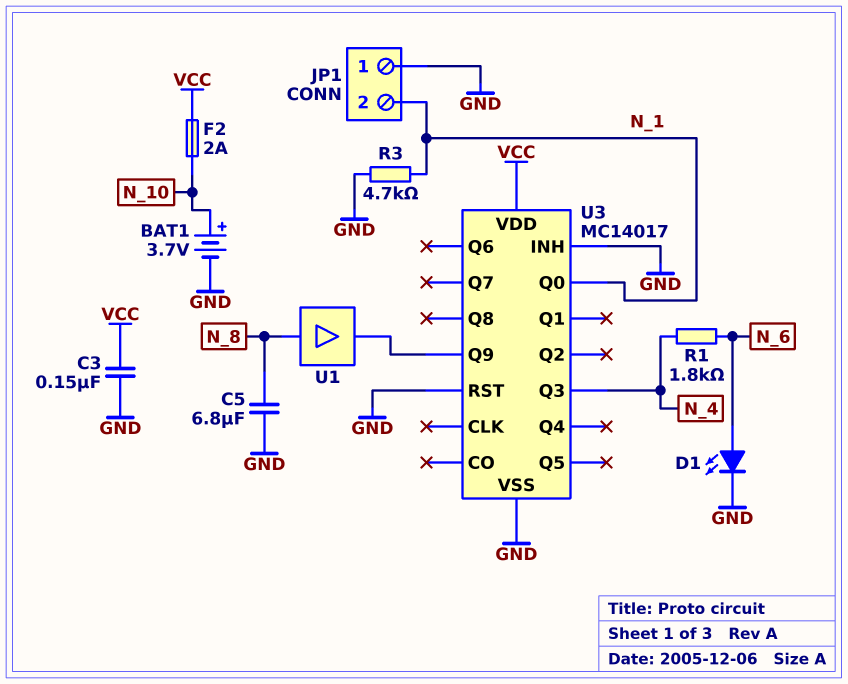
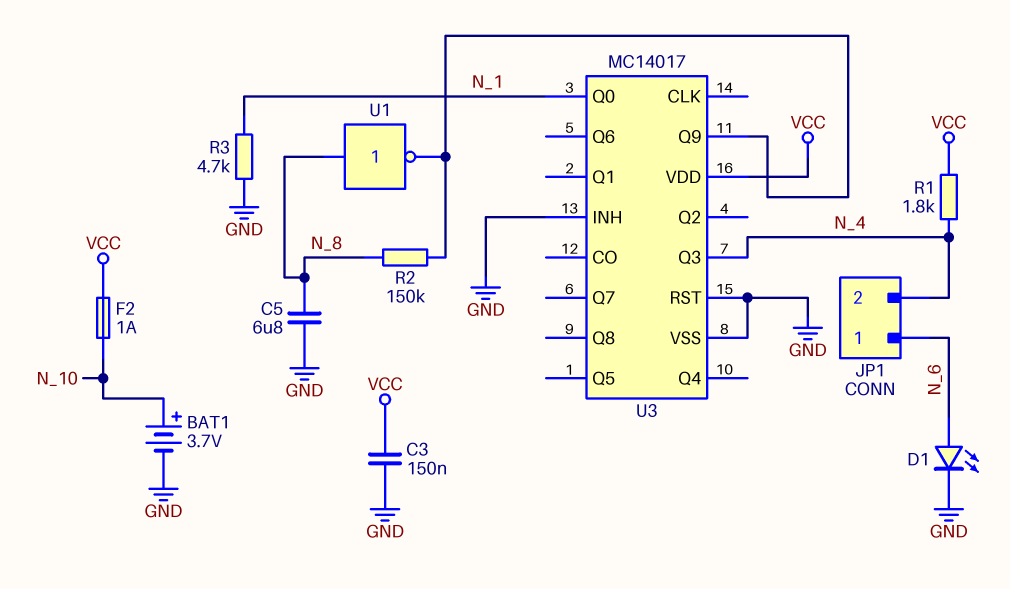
F2: 2A (N_10, VCC) -> 1A (N_10, VCC)
JP1 pin 1: GND -> N_6
JP1 pin 2: N_1 -> N_4
R1: 1.8k (N_4, N_6) -> 1.8k (N_4, VCC)
R2: none -> 150k (N_8, U3/Q9)
U1: buffer (in N_8, out U3/Q9) -> NOT (in N_8, out U3/Q9)

